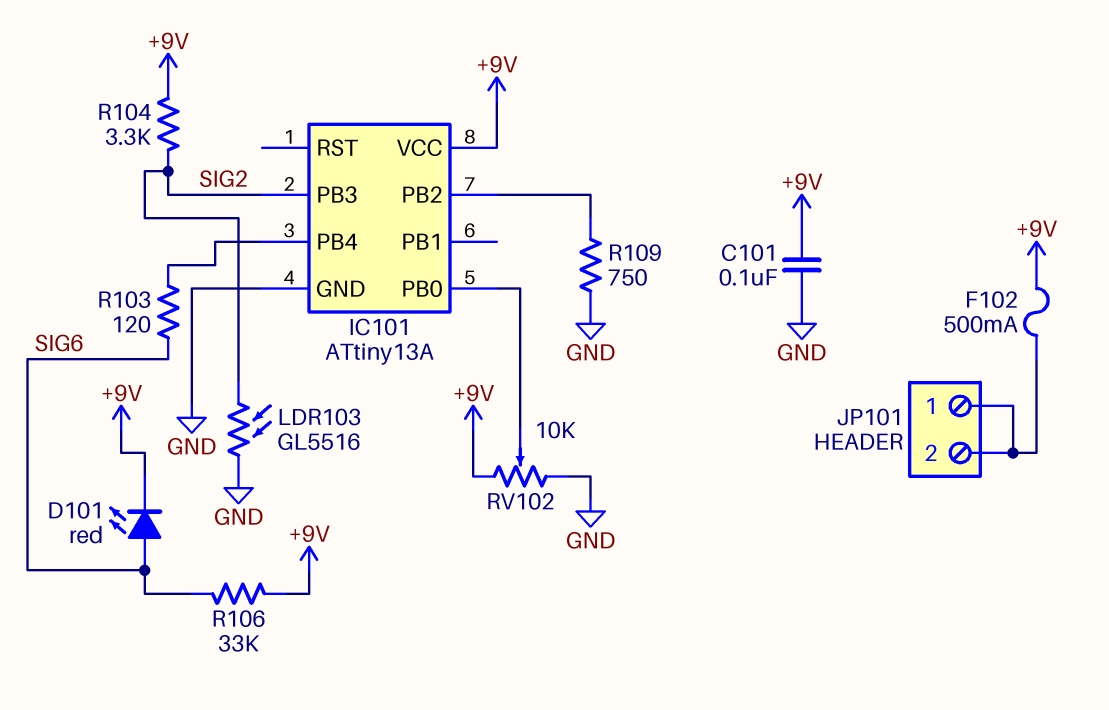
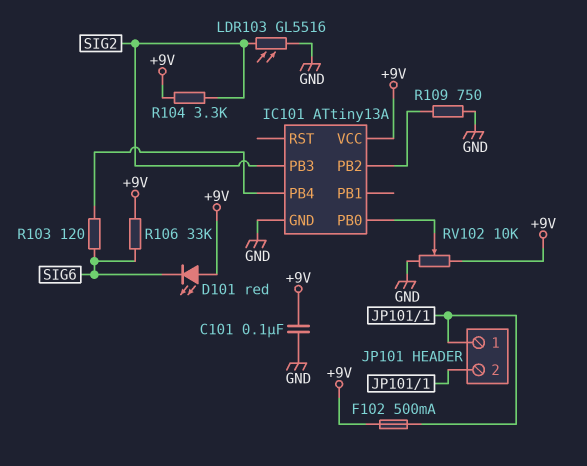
D101: LED red (A SIG6, K +9V) -> LED red (A +9V, K SIG6)

